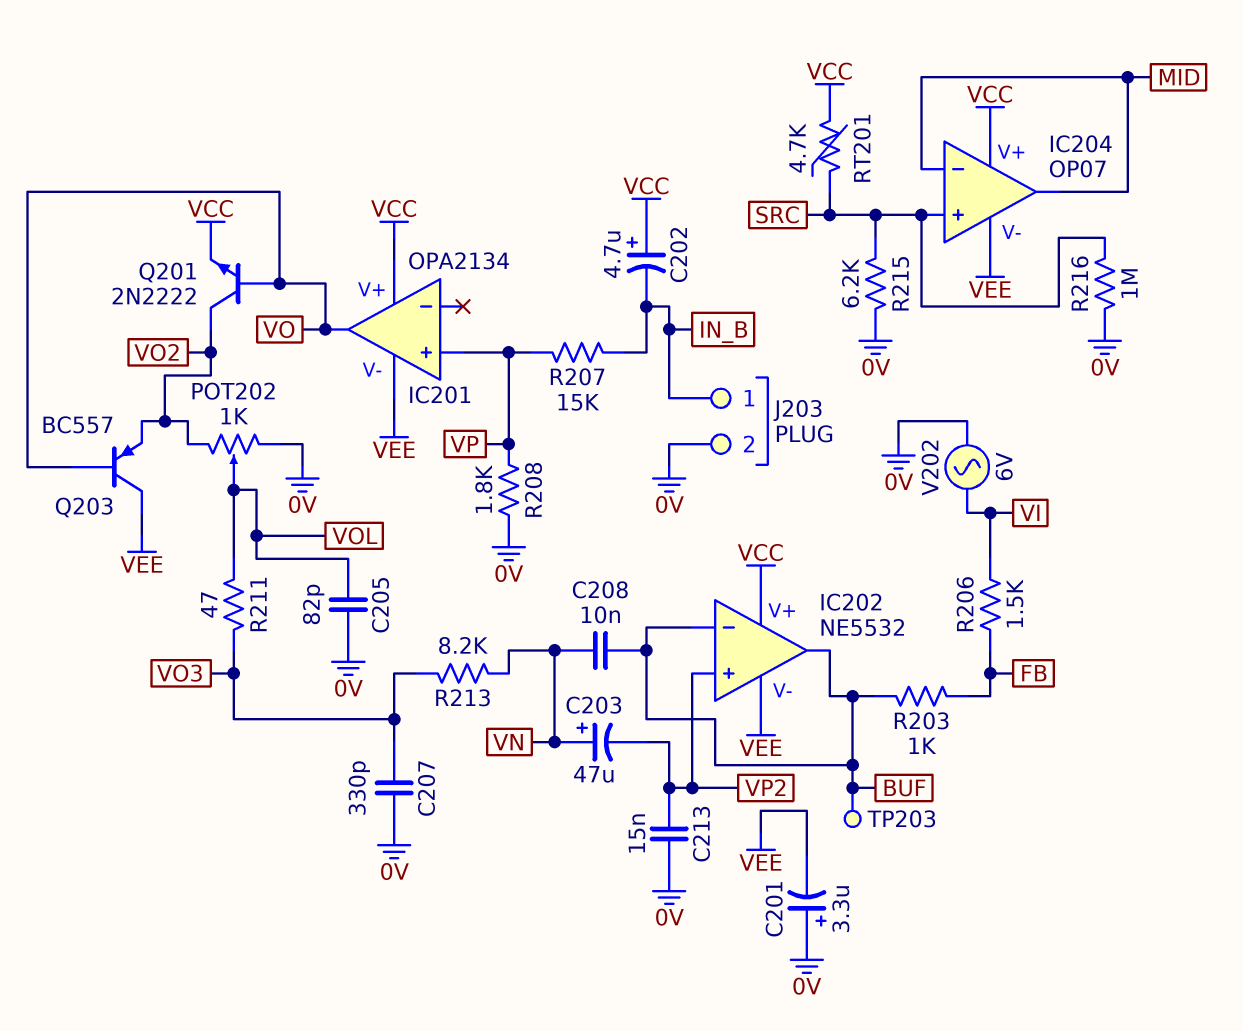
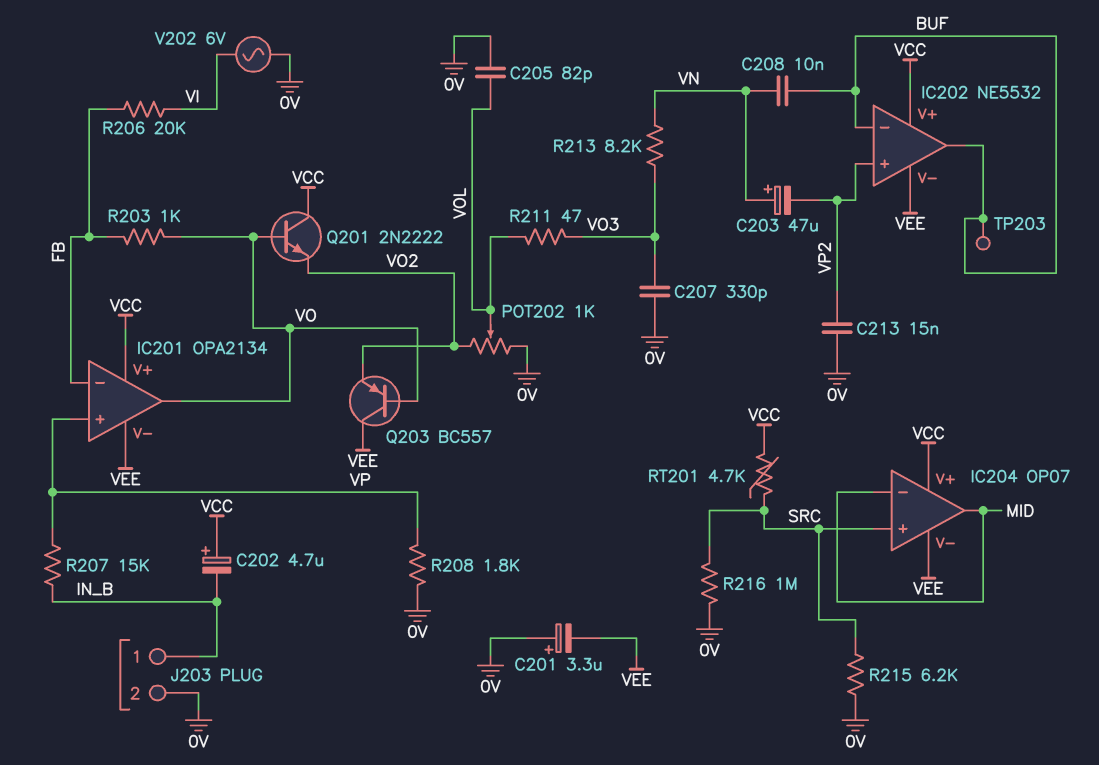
IC201 pin in-: none -> FB
Q201: NPN 2N2222 (B VO, C VO2, E VCC) -> NPN 2N2222 (B VO, C VCC, E VO2)
R203: 1k (BUF, FB) -> 1k (FB, VO)
R206: 1.5k (FB, VI) -> 20k (FB, VI)

